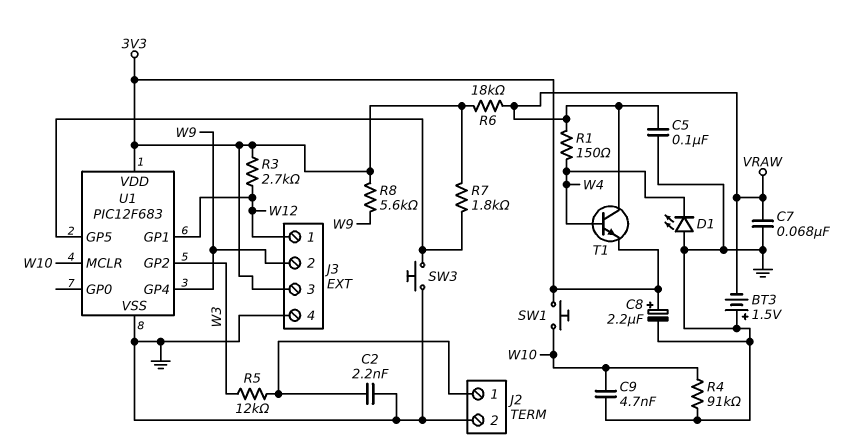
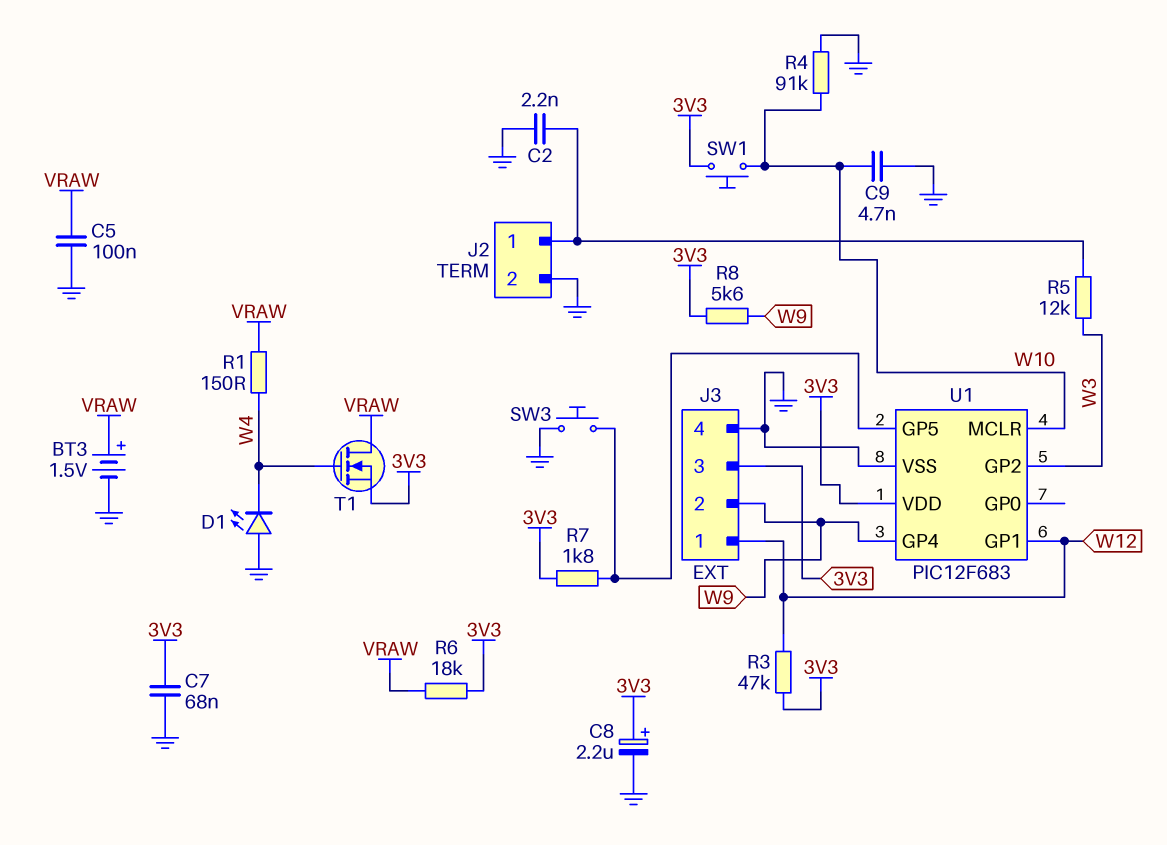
BT3: 1.5V (plus GND, minus VRAW) -> 1.5V (plus VRAW, minus GND)
C7: 68nF (GND, VRAW) -> 68nF (3V3, GND)
R3: 2.7k (3V3, W12) -> 47k (3V3, W12)
T1: NPN (B W4, C VRAW, E 3V3) -> NMOS (G W4, D VRAW, S 3V3)

